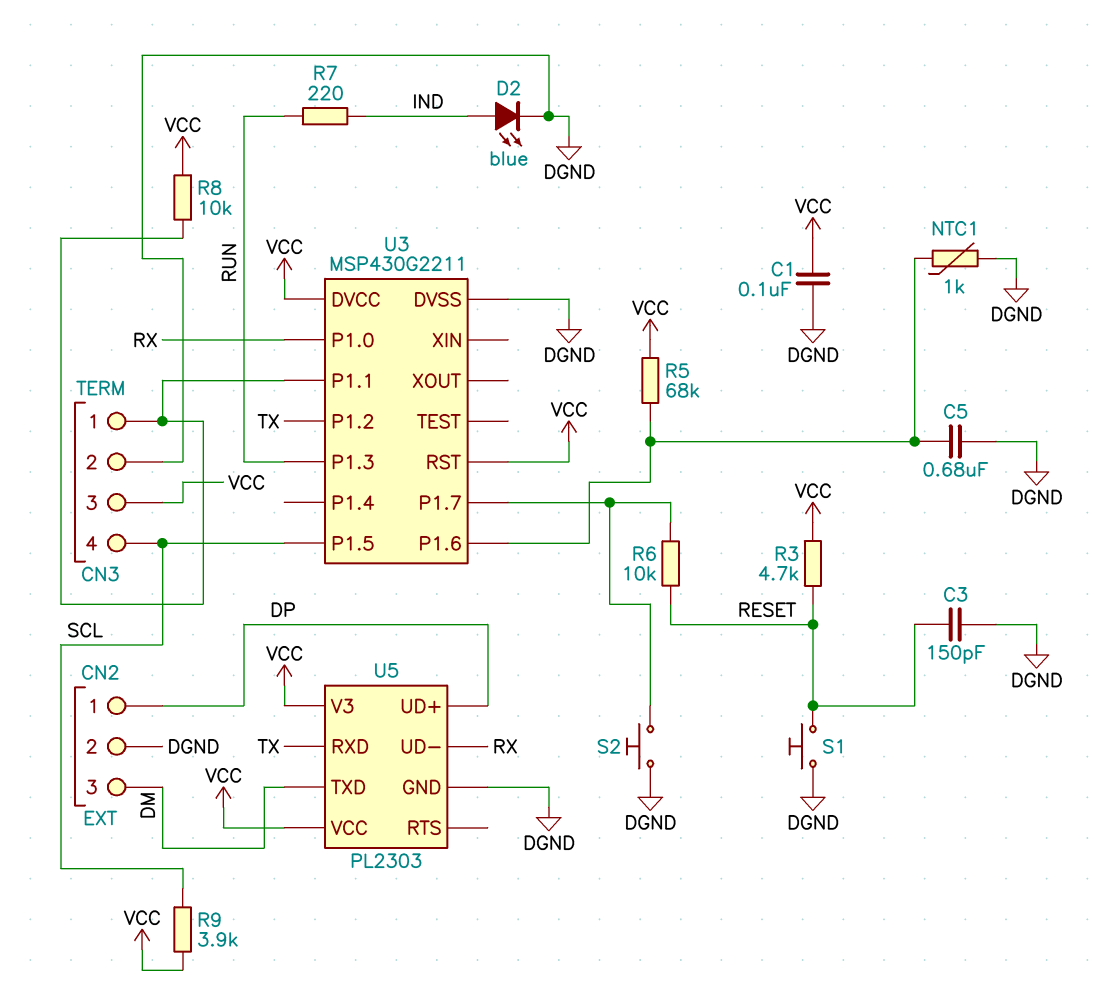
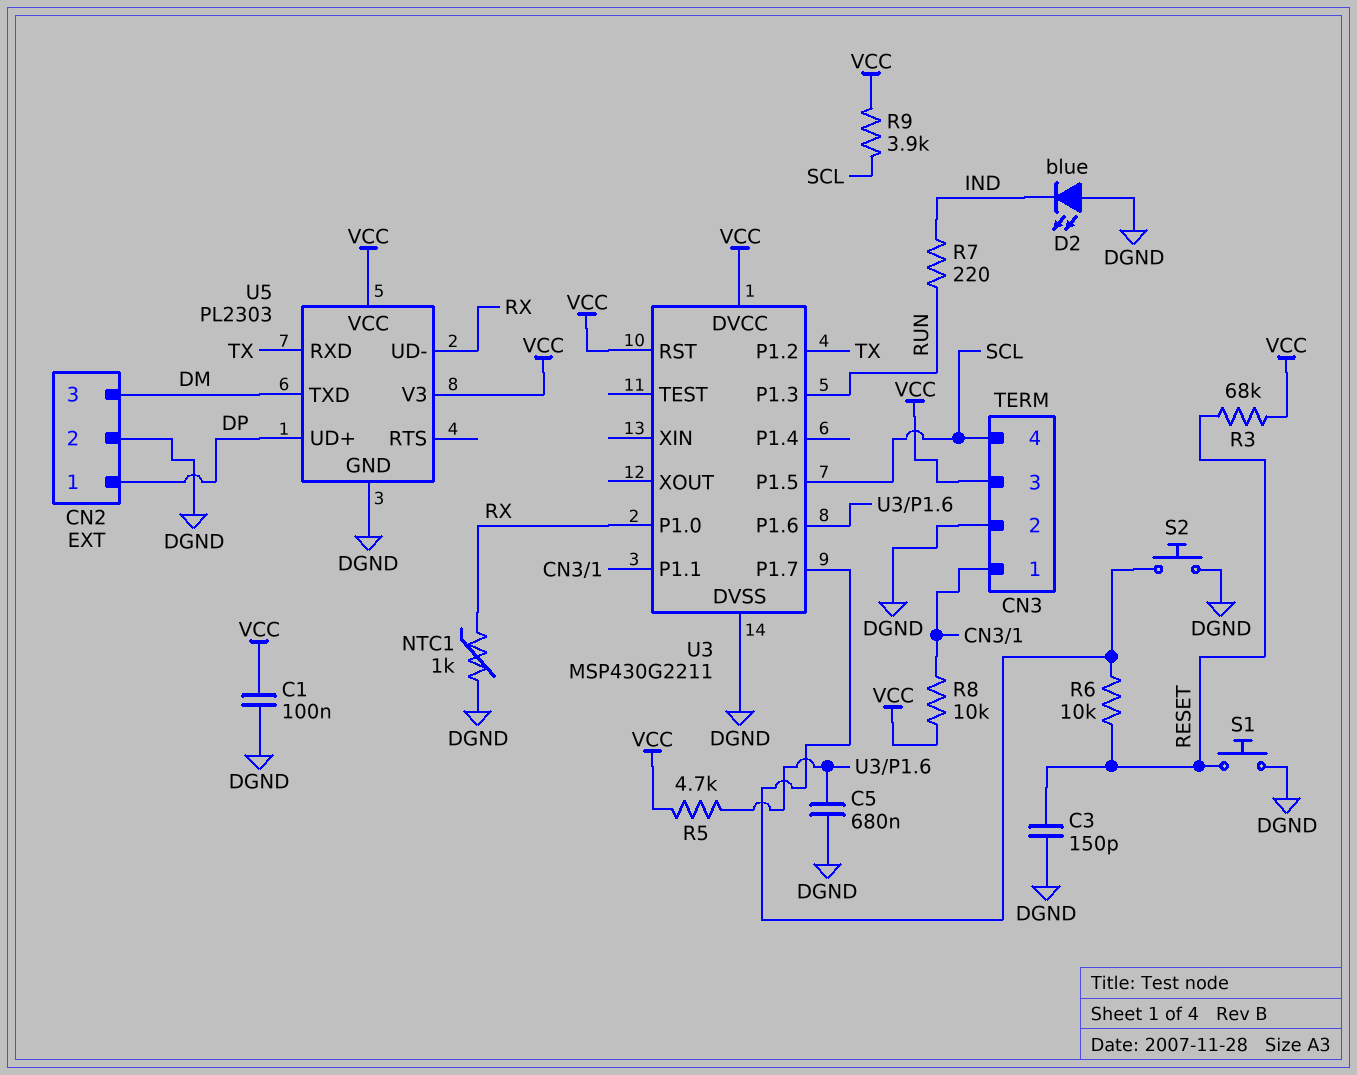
D2: LED blue (A IND, K DGND) -> LED blue (A DGND, K IND)
NTC1: 1k (DGND, U3/P1.6) -> 1k (DGND, RX)
R3: 4.7k (RESET, VCC) -> 68k (RESET, VCC)
R5: 68k (U3/P1.6, VCC) -> 4.7k (U3/P1.6, VCC)

